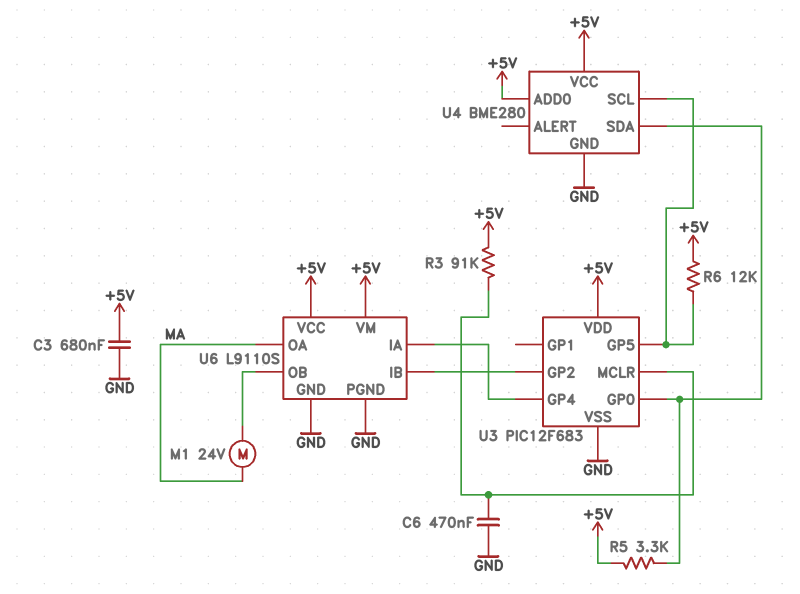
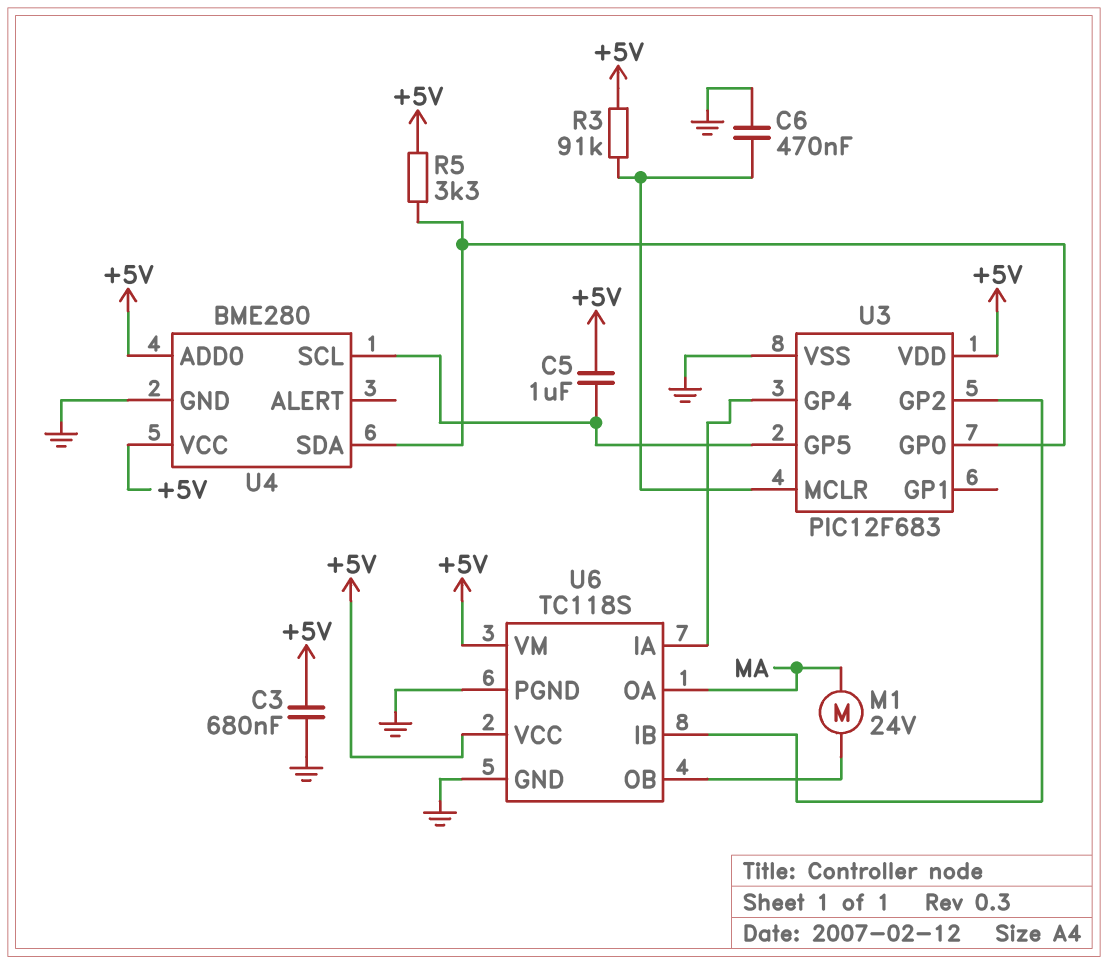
C5: none -> 1uF (+5V, U3/GP5)
R6: 12k (+5V, U3/GP5) -> none
U6: L9110S -> TC118S

